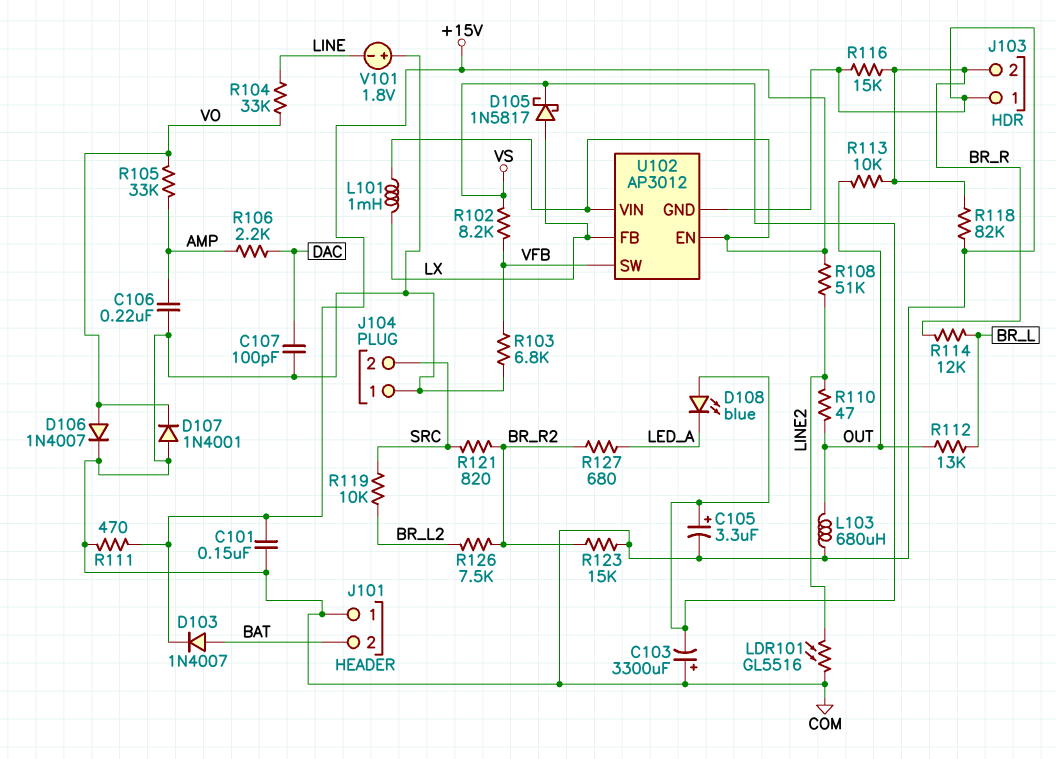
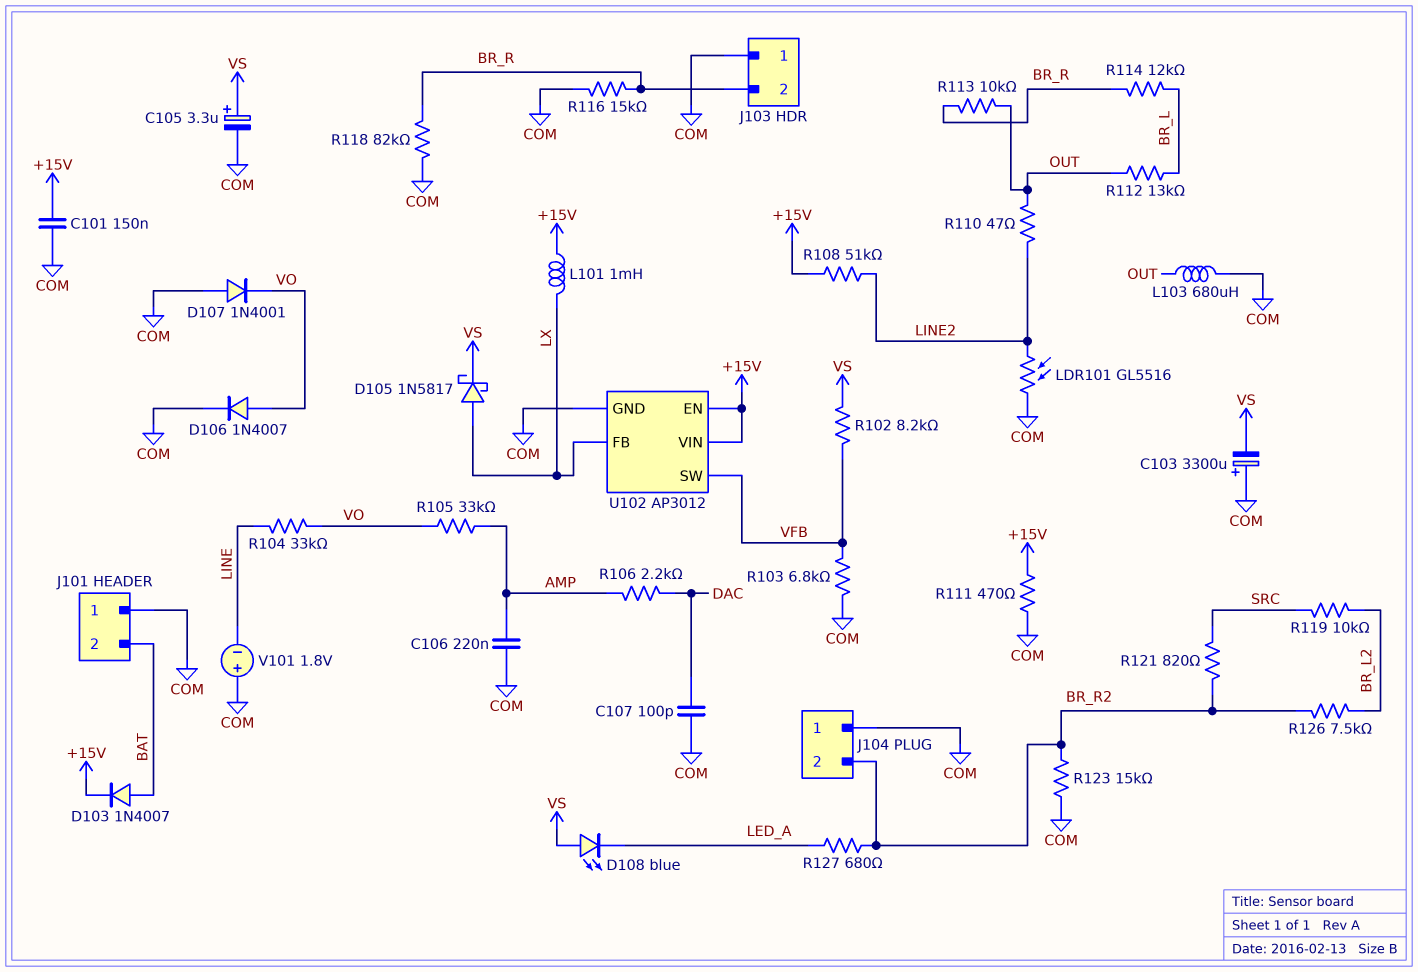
J104 pin 2: SRC -> BR_R2

